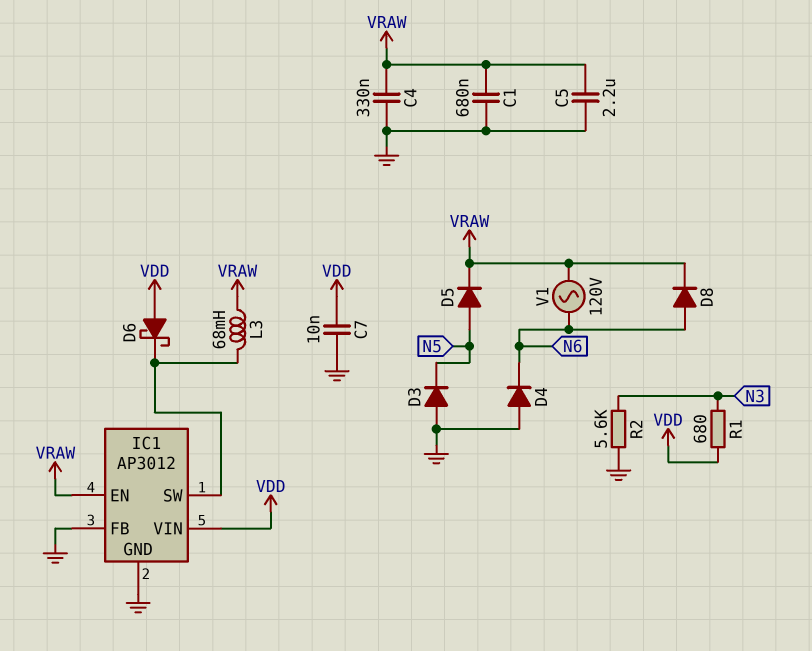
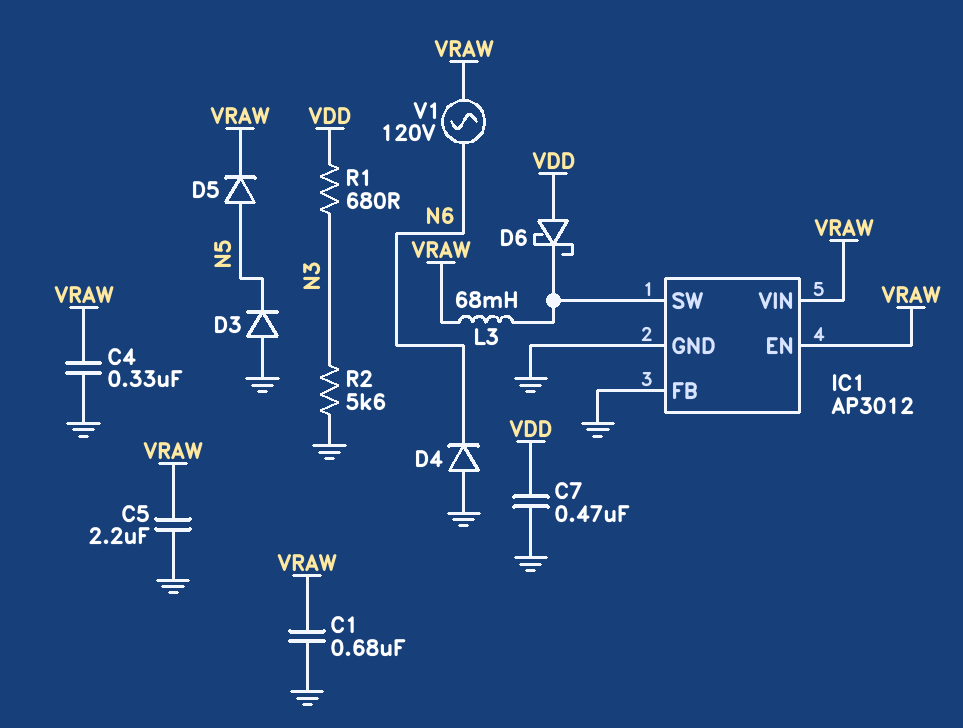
C7: 10nF (GND, VDD) -> 470nF (GND, VDD)
D8: diode (A N6, K VRAW) -> none
IC1 pin VIN: VDD -> VRAW

